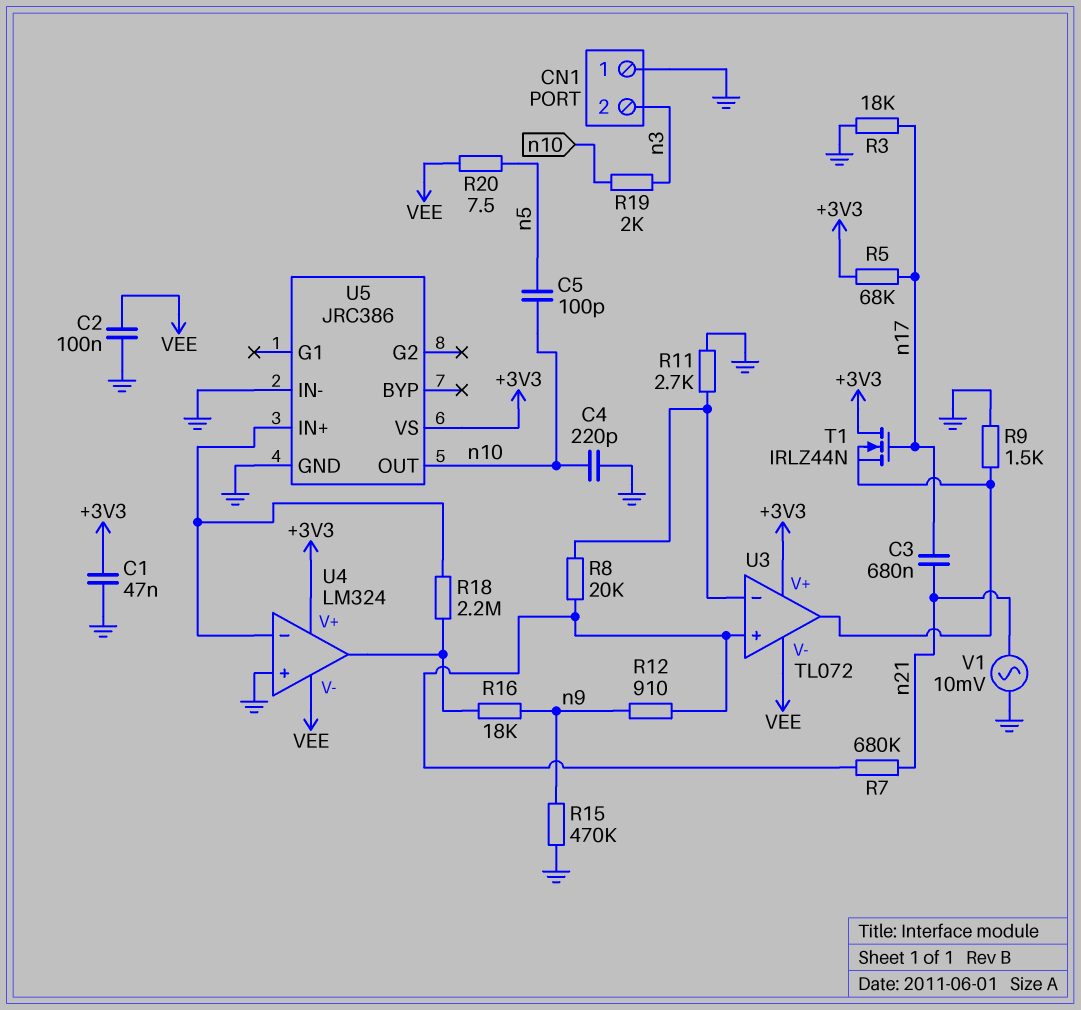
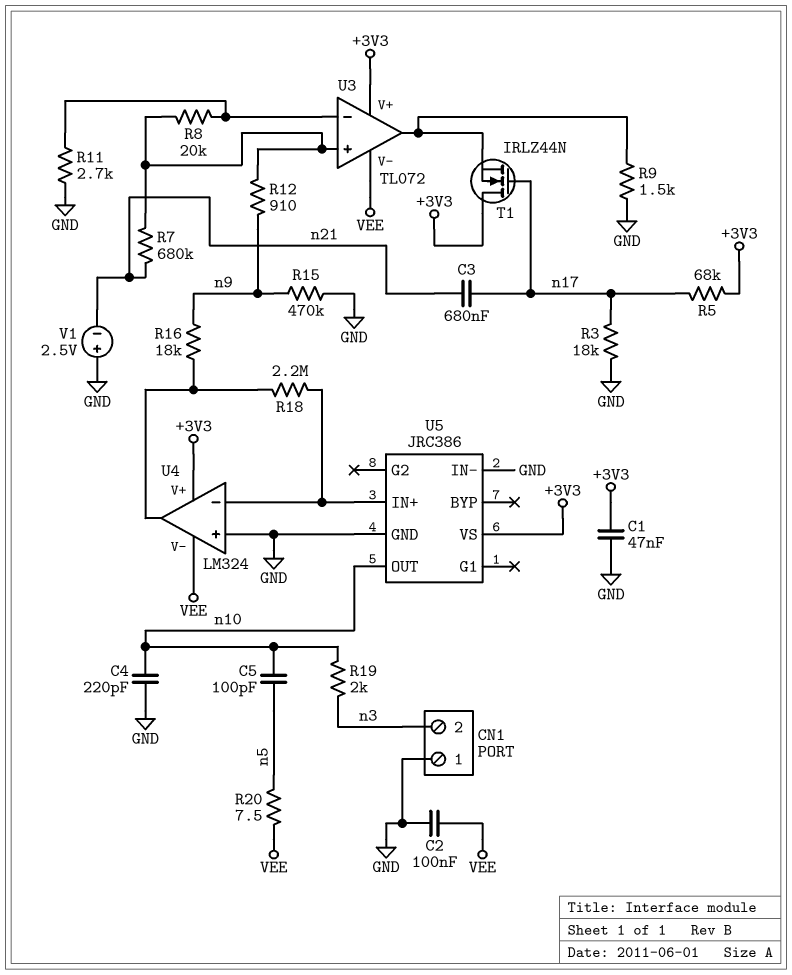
V1: AC 10mV (GND, n21) -> 2.5V (plus GND, minus n21)

